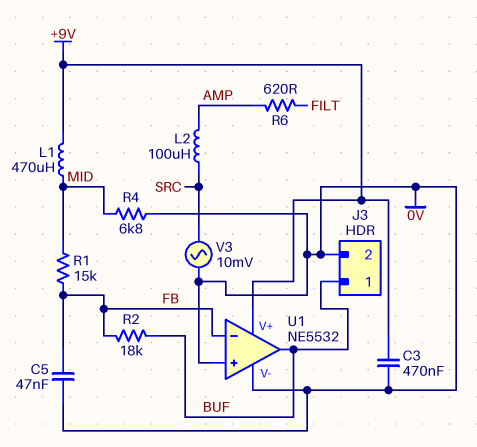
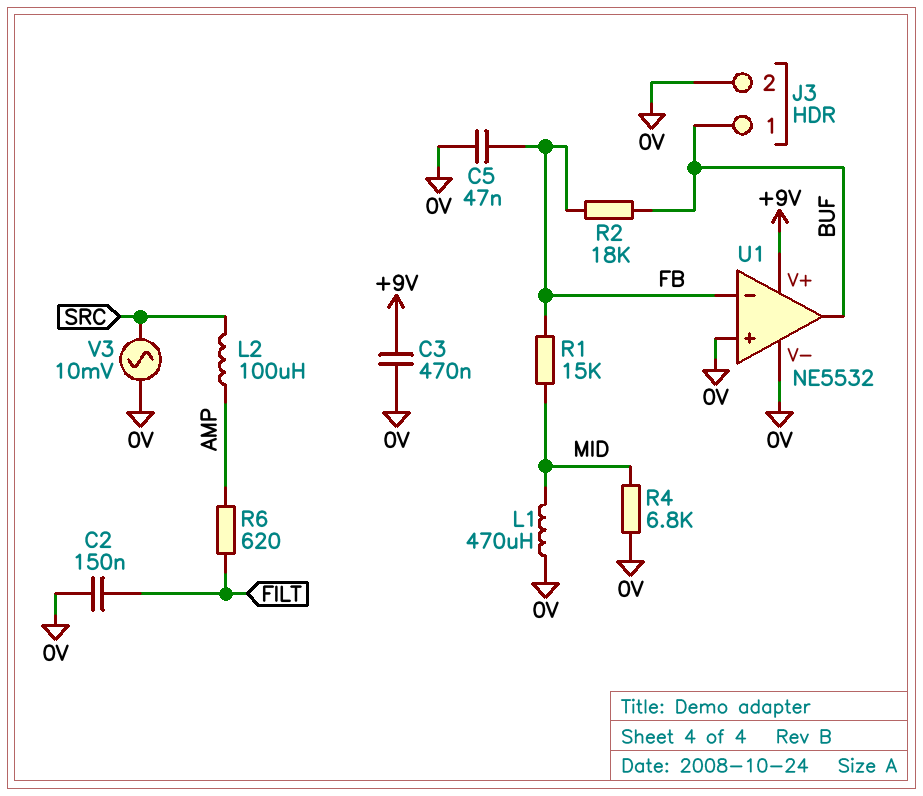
C2: none -> 150nF (0V, FILT)
L1: 470uH (+9V, MID) -> 470uH (0V, MID)

